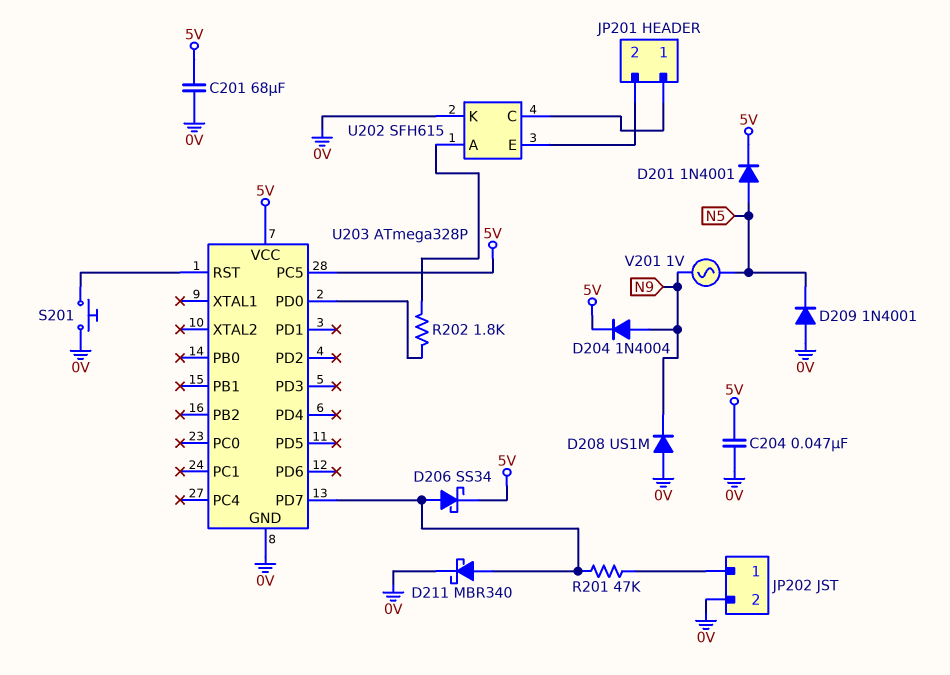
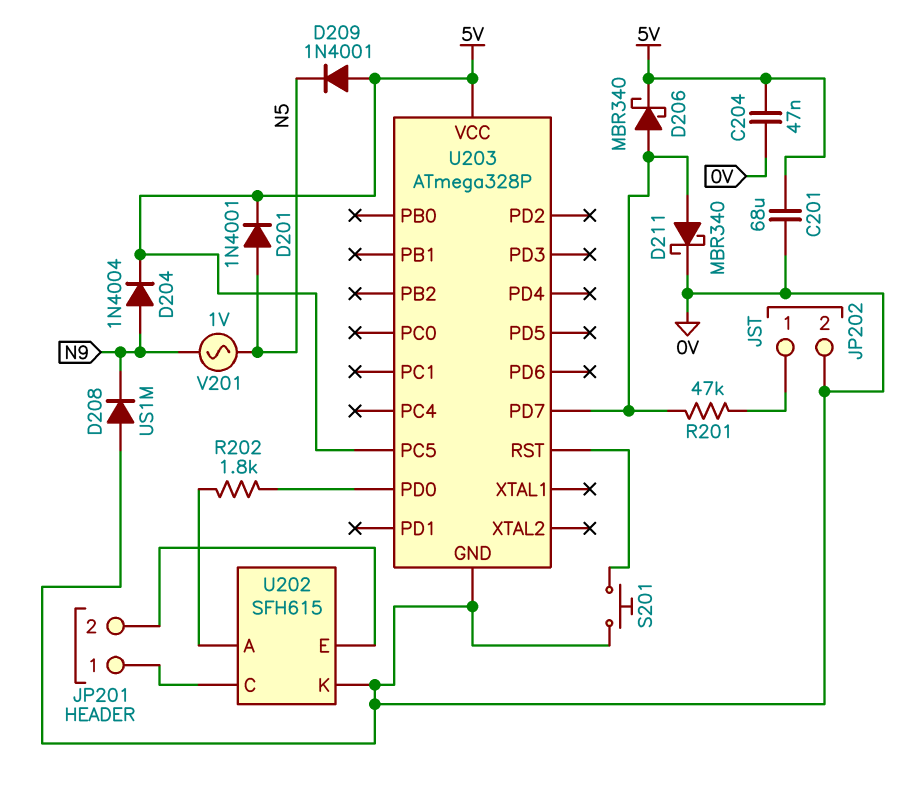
D206: schottky SS34 (A U203/PD7, K 5V) -> schottky MBR340 (A U203/PD7, K 5V)
D209: diode 1N4001 (A 0V, K N5) -> diode 1N4001 (A 5V, K N5)

